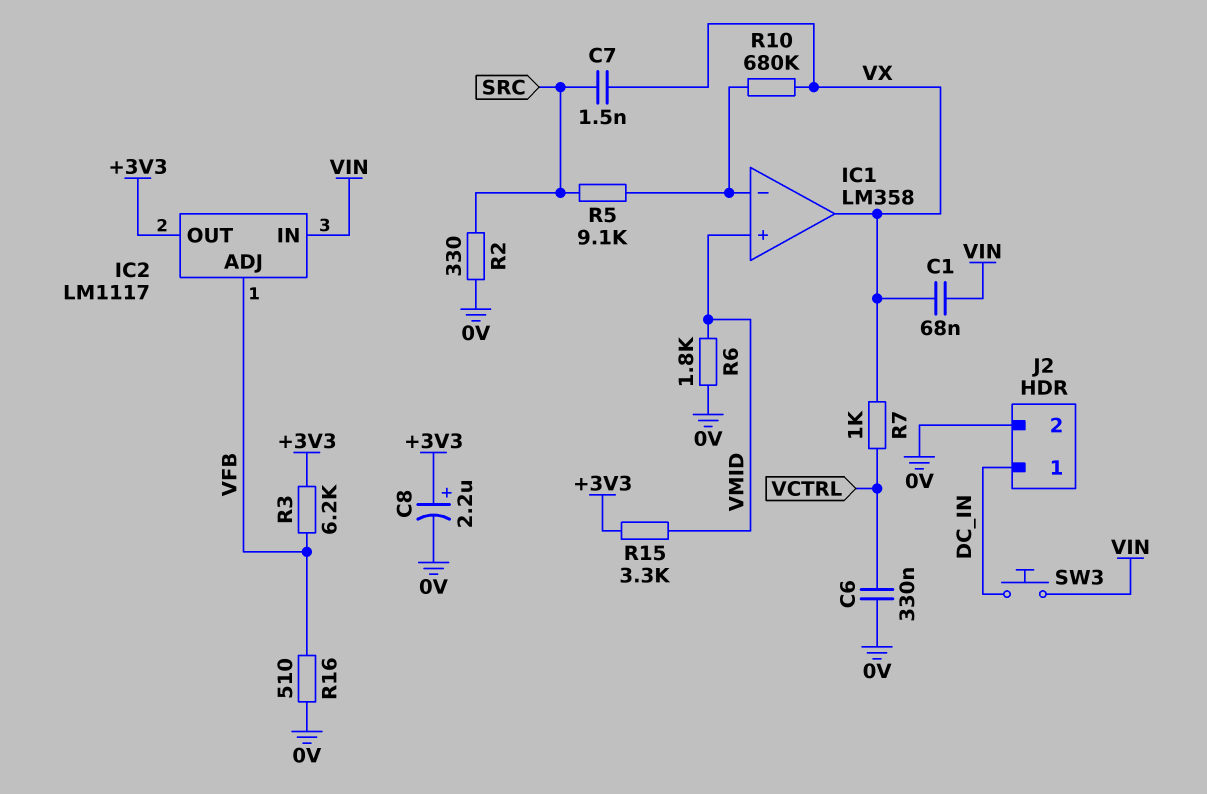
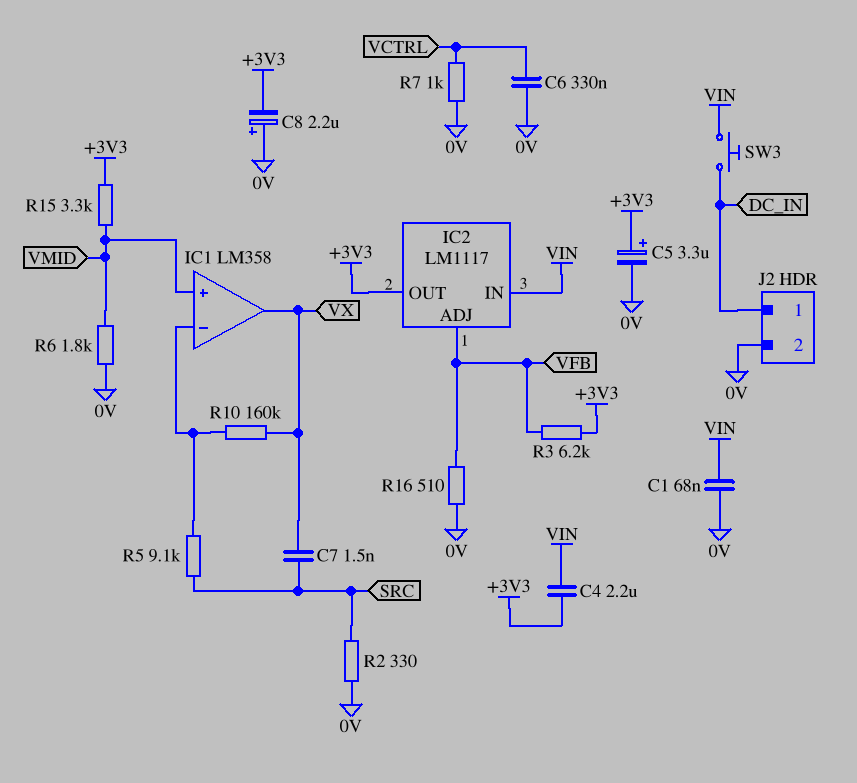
C1: 68nF (VIN, VX) -> 68nF (0V, VIN)
C4: none -> 2.2uF (+3V3, VIN)
C5: none -> 3.3uF (plus +3V3, minus 0V)
C8: 2.2uF (plus +3V3, minus 0V) -> 2.2uF (plus 0V, minus +3V3)
R7: 1k (VCTRL, VX) -> 1k (0V, VCTRL)
R10: 680k (IC1/in-, VX) -> 160k (IC1/in-, VX)

